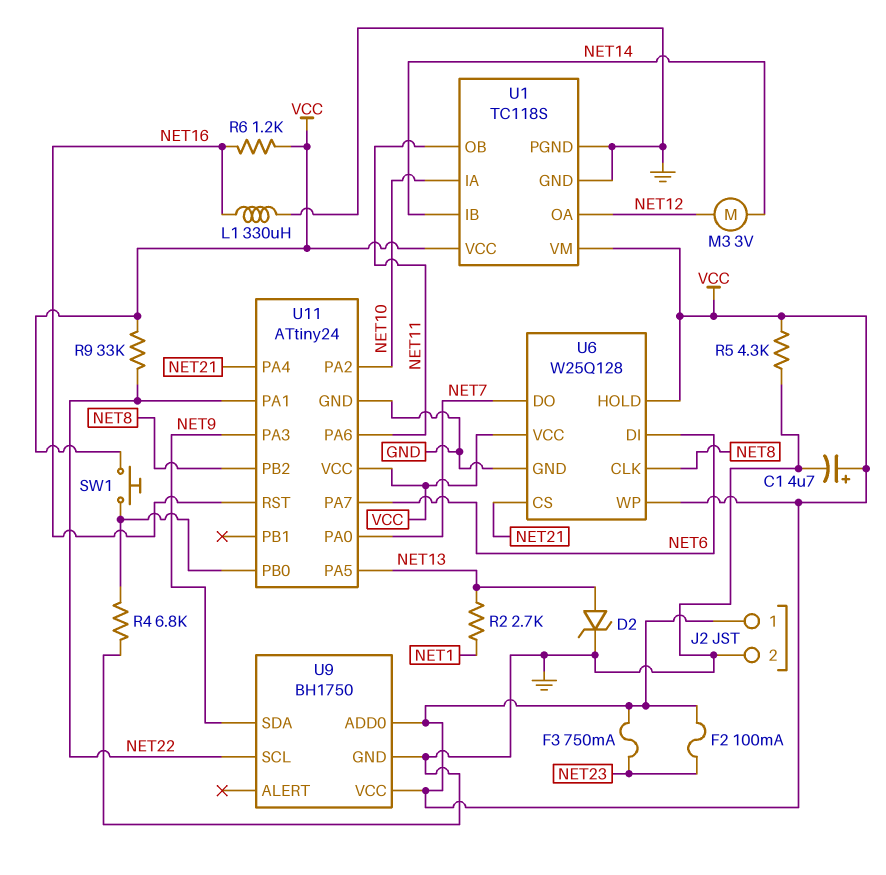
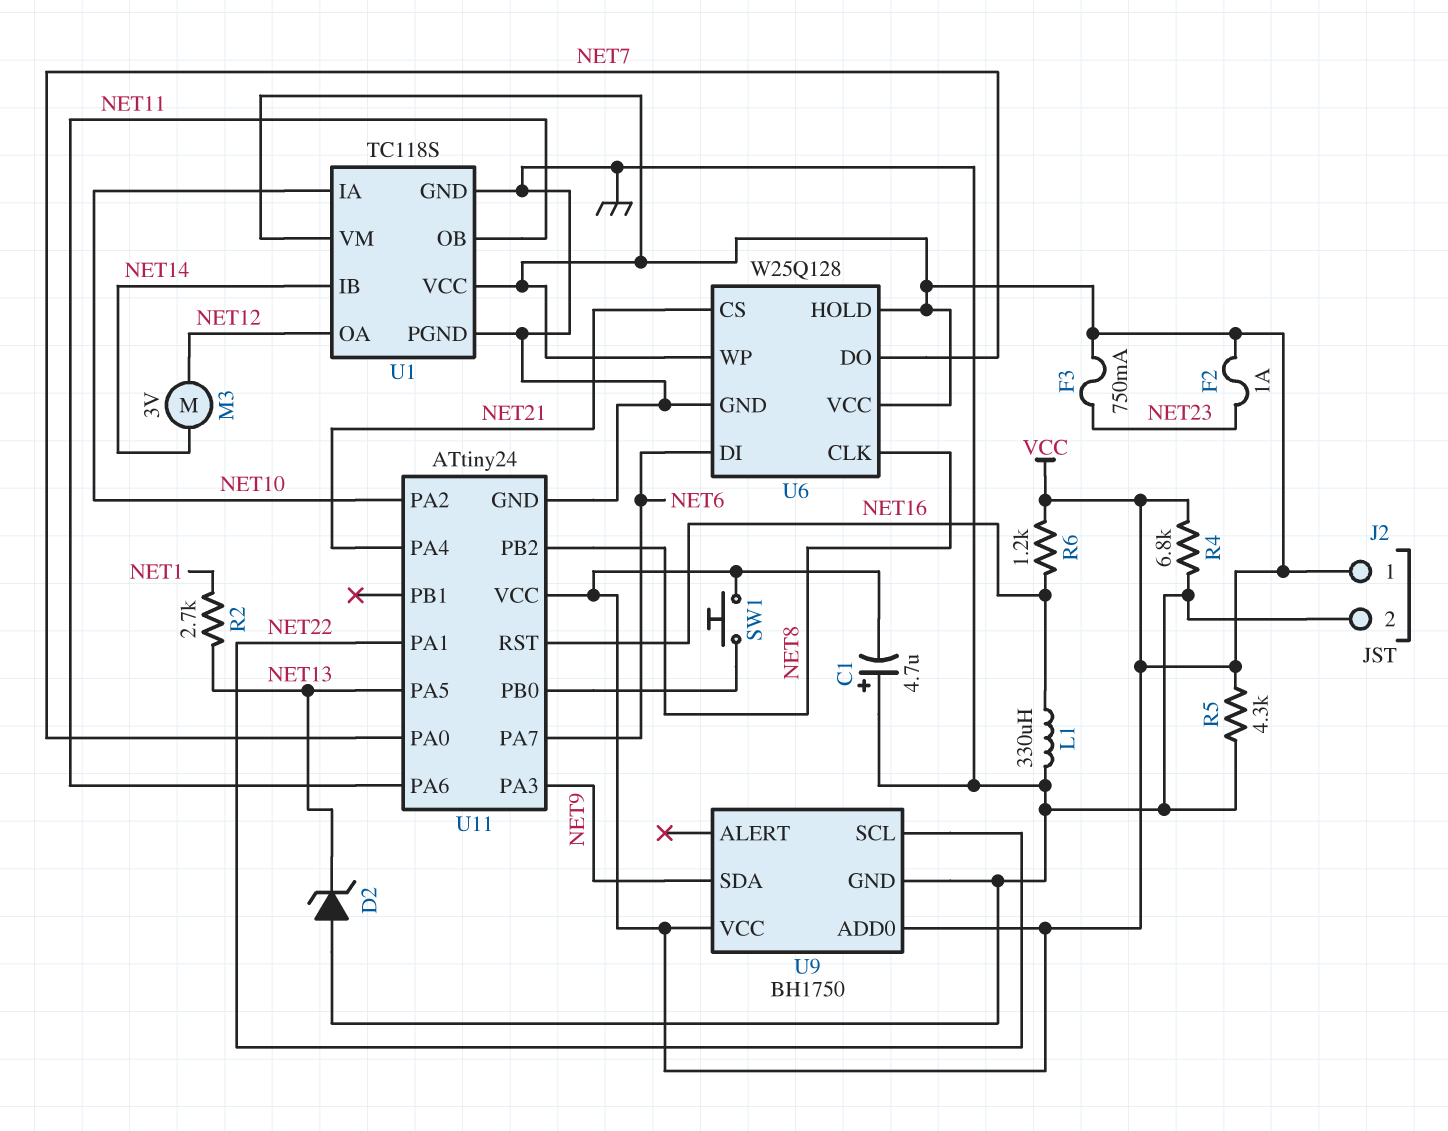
C1: 4.7uF (plus VCC, minus GND) -> 4.7uF (plus GND, minus VCC)
D2: zener (A NET13, K GND) -> zener (A GND, K NET13)
F2: 100mA (NET23, VCC) -> 1A (NET23, VCC)
R4: 6.8k (GND, U11/PB0) -> 6.8k (GND, VCC)
R9: 33k (NET22, VCC) -> none

